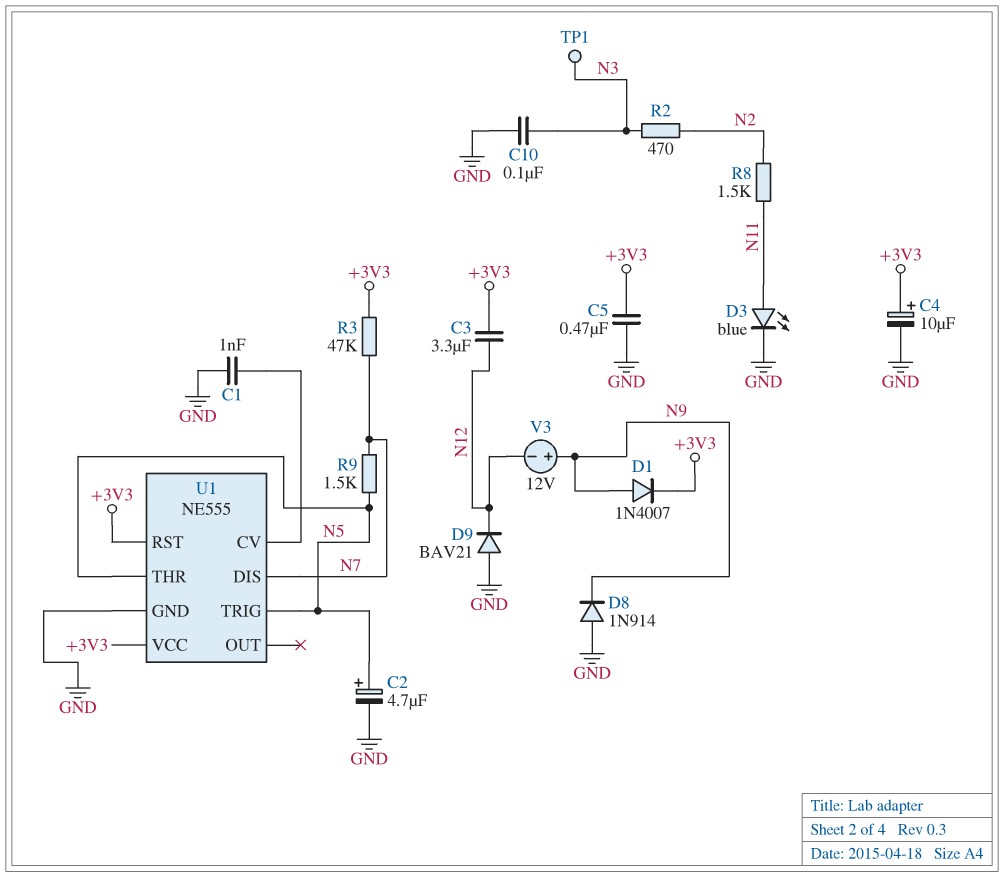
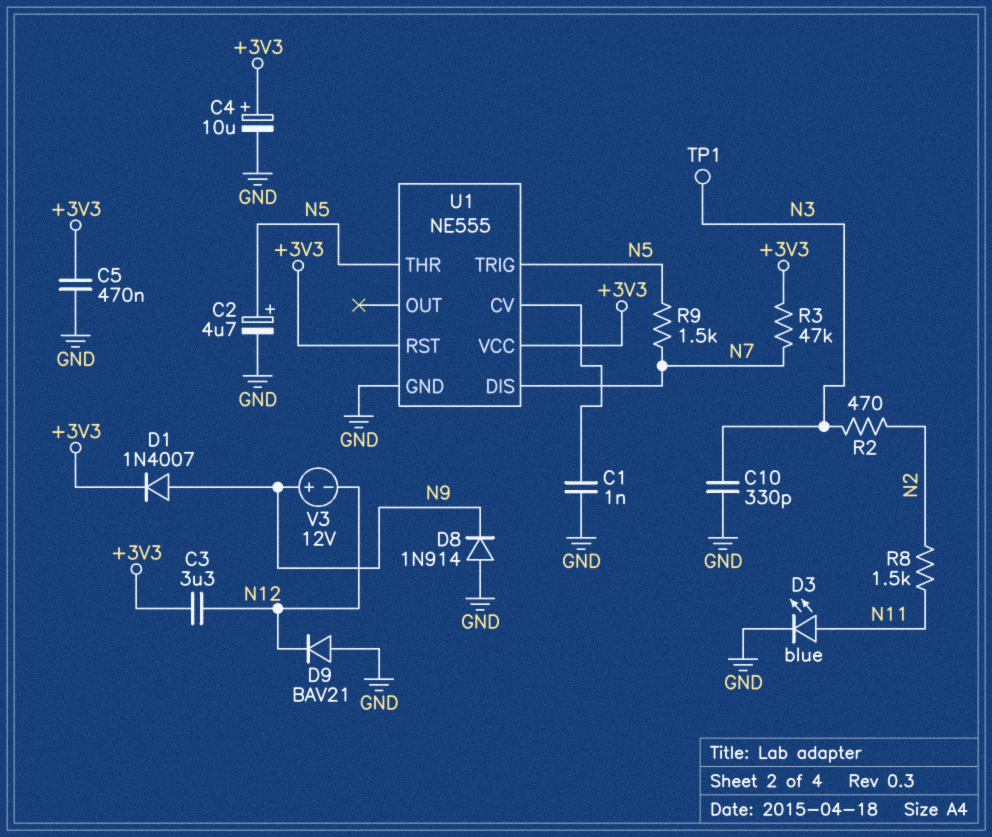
C10: 100nF (GND, N3) -> 330pF (GND, N3)

